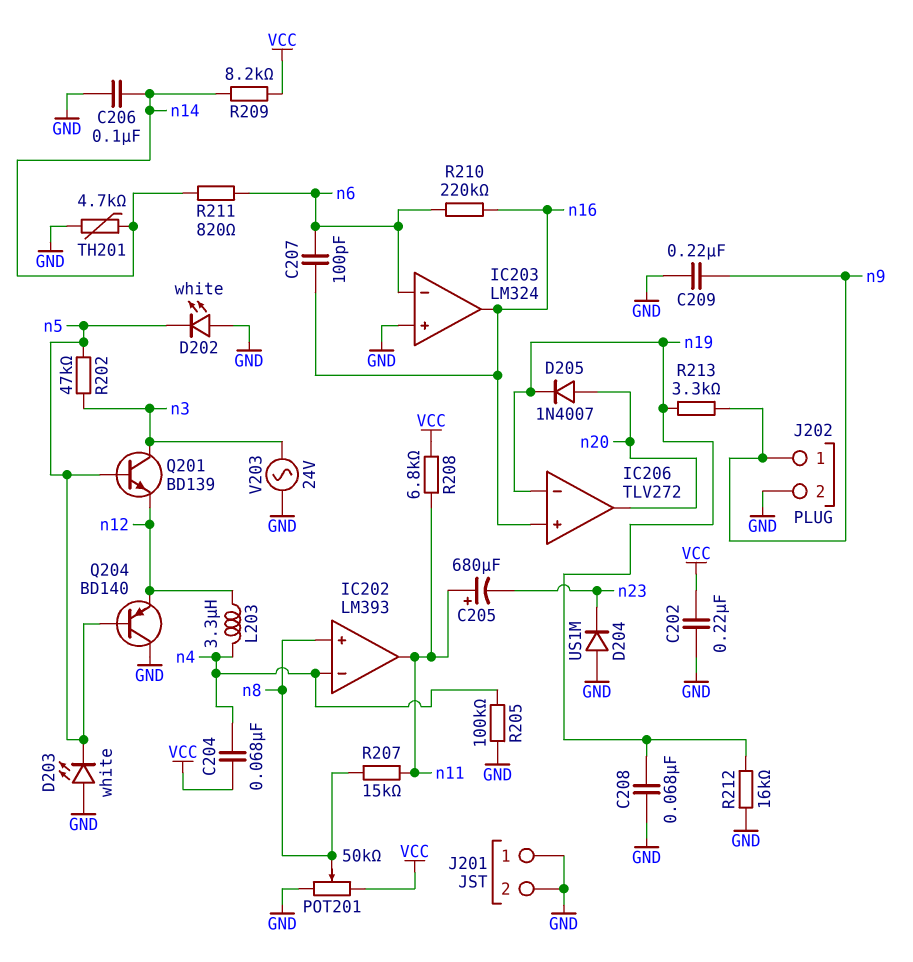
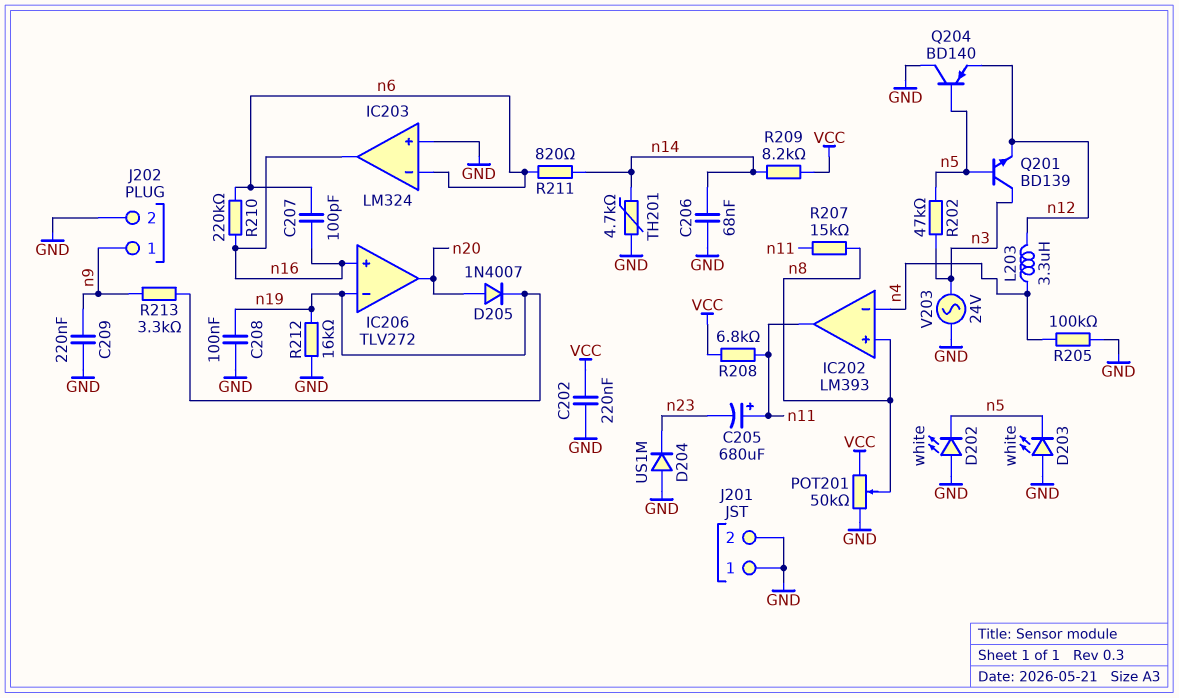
C204: 68nF (VCC, n4) -> none
C206: 100nF (GND, n14) -> 68nF (GND, n14)
C208: 68nF (GND, n19) -> 100nF (GND, n19)

